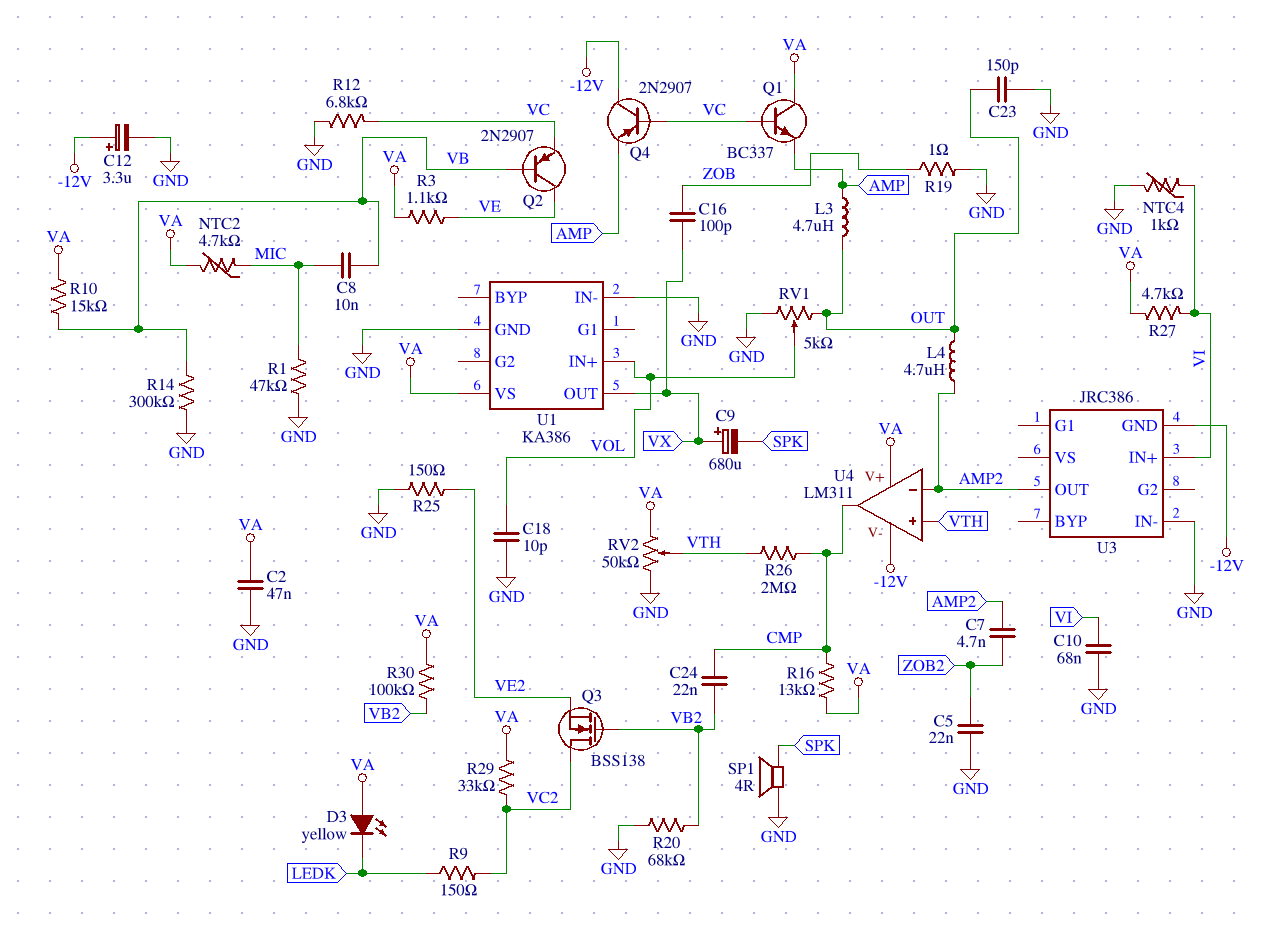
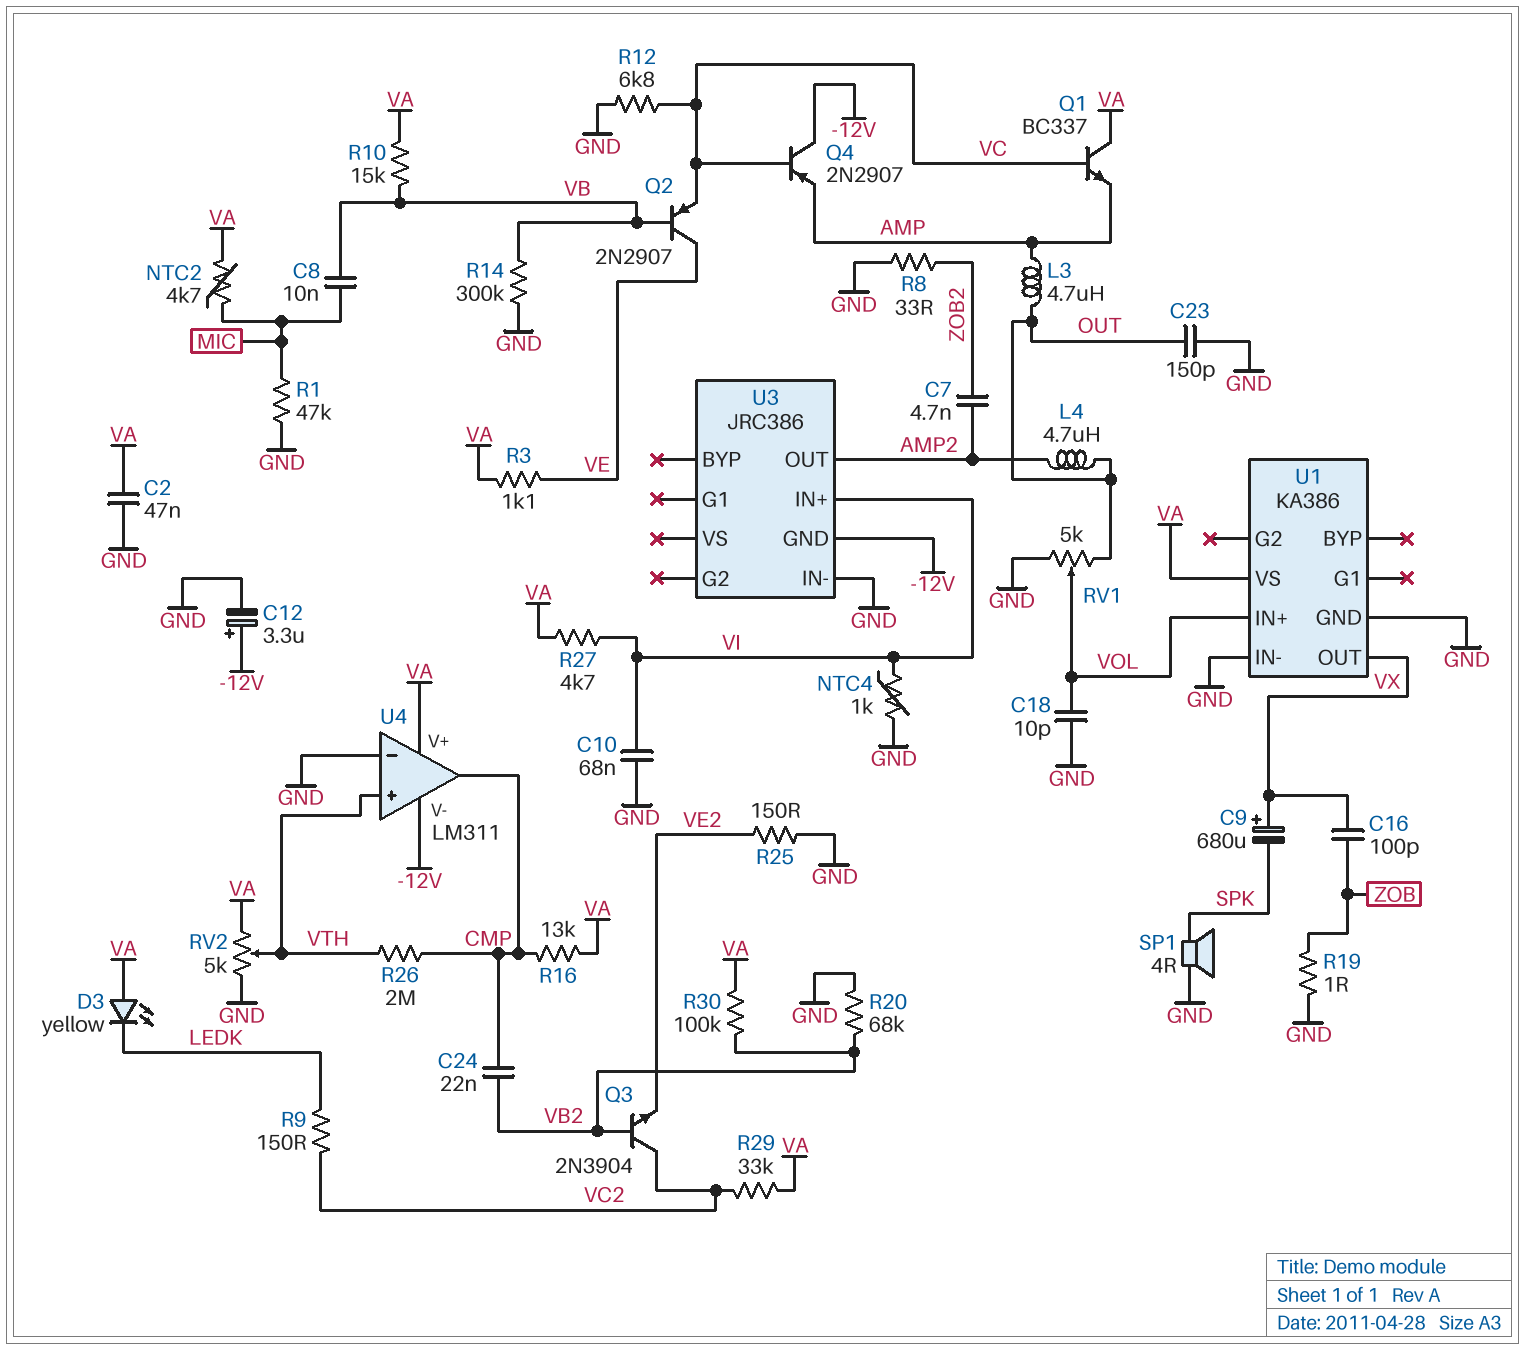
C5: 22nF (GND, ZOB2) -> none
Q3: NMOS BSS138 (G VB2, D VC2, S VE2) -> NPN 2N3904 (B VB2, C VC2, E VE2)
R8: none -> 33 (GND, ZOB2)
RV2: 50k (GND, VA, wiper VTH) -> 5k (GND, VA, wiper VTH)
U4 pin in-: AMP2 -> GND

